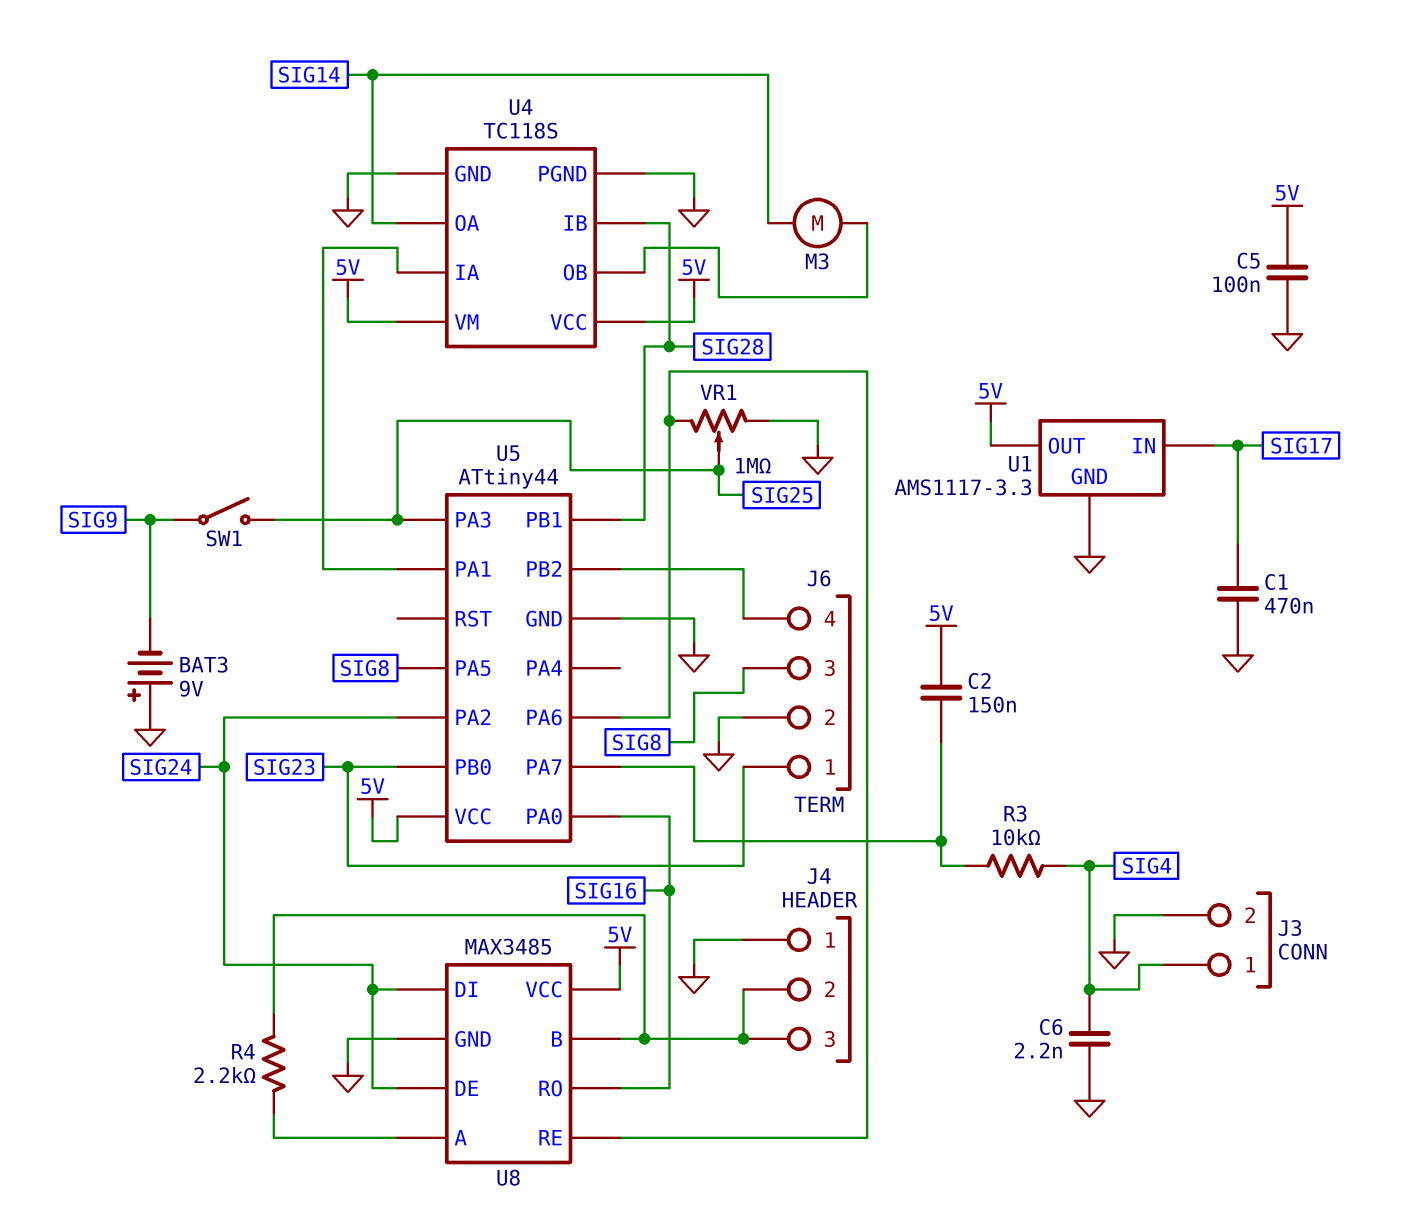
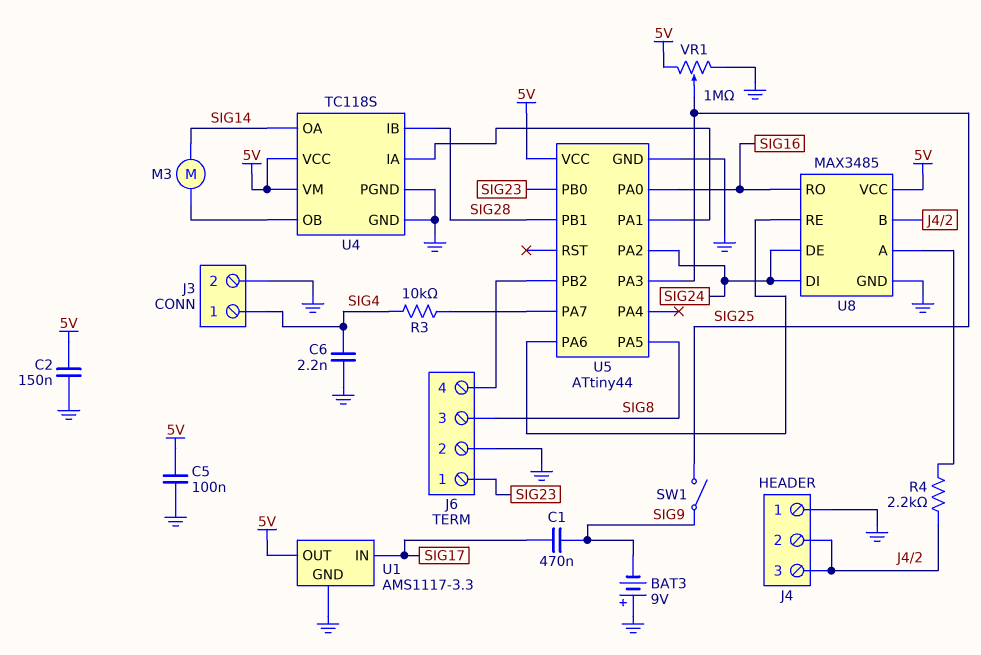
C1: 470nF (GND, SIG17) -> 470nF (SIG9, SIG17)
C2: 150nF (5V, U5/PA7) -> 150nF (5V, GND)
VR1: 1M (GND, U5/PA6, wiper SIG25) -> 1M (5V, GND, wiper SIG25)

